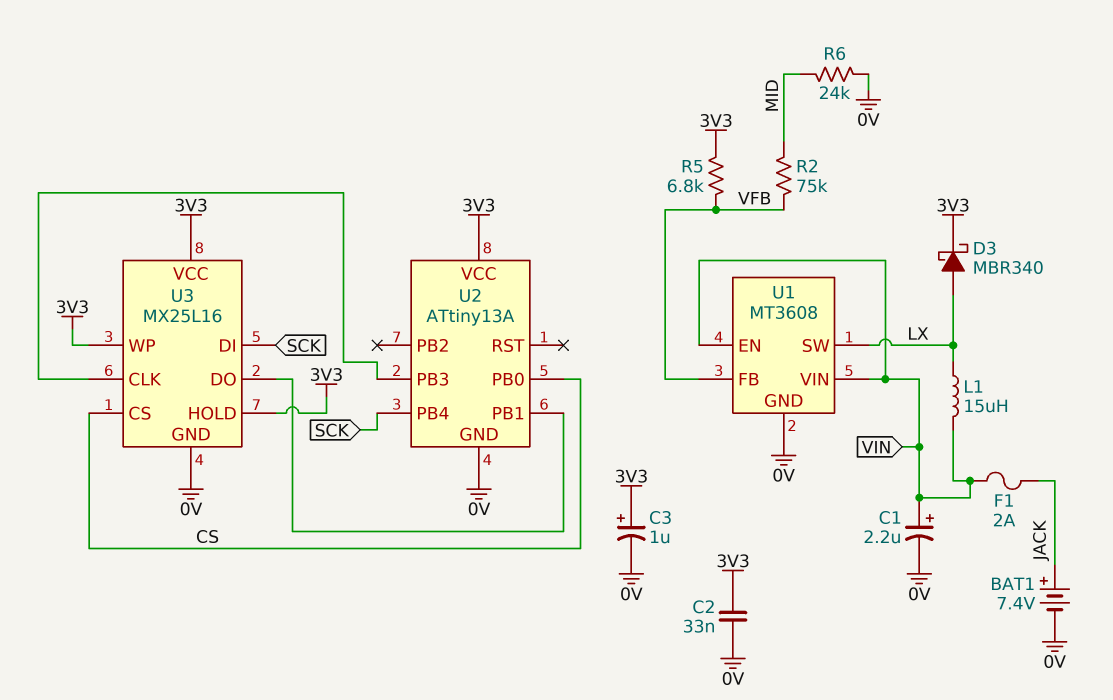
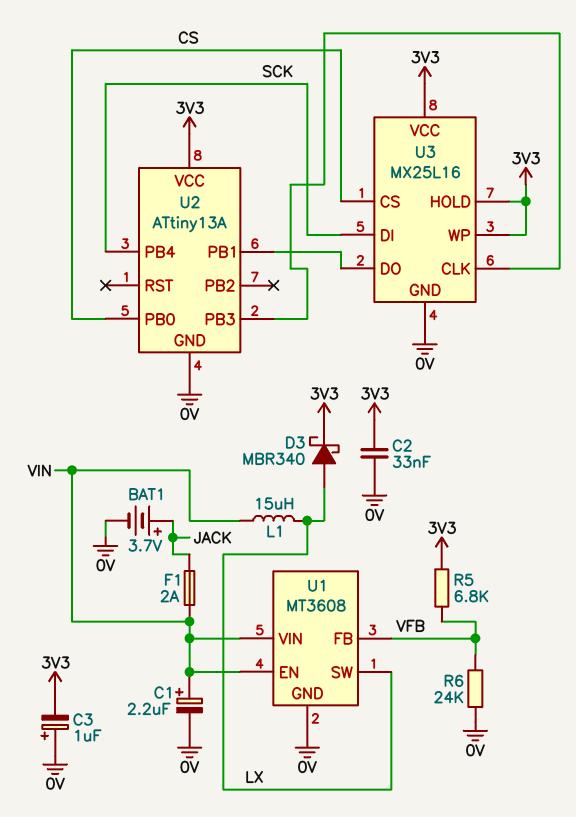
BAT1: 7.4V (plus JACK, minus 0V) -> 3.7V (plus JACK, minus 0V)
C3: 1uF (plus 3V3, minus 0V) -> 1uF (plus 0V, minus 3V3)
R2: 75k (MID, VFB) -> none
R6: 24k (0V, MID) -> 24k (0V, VFB)

